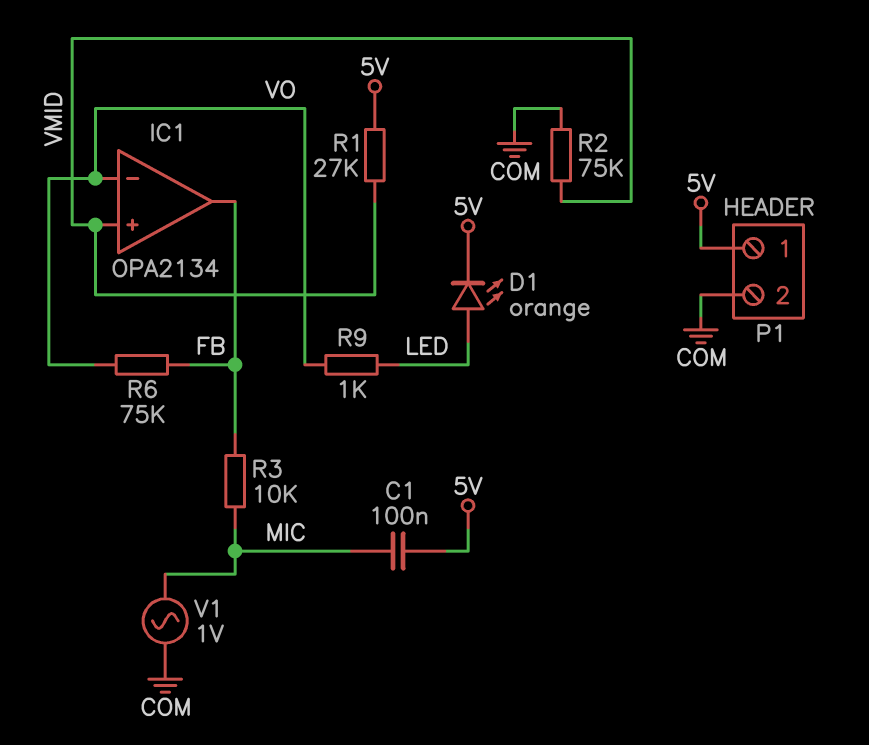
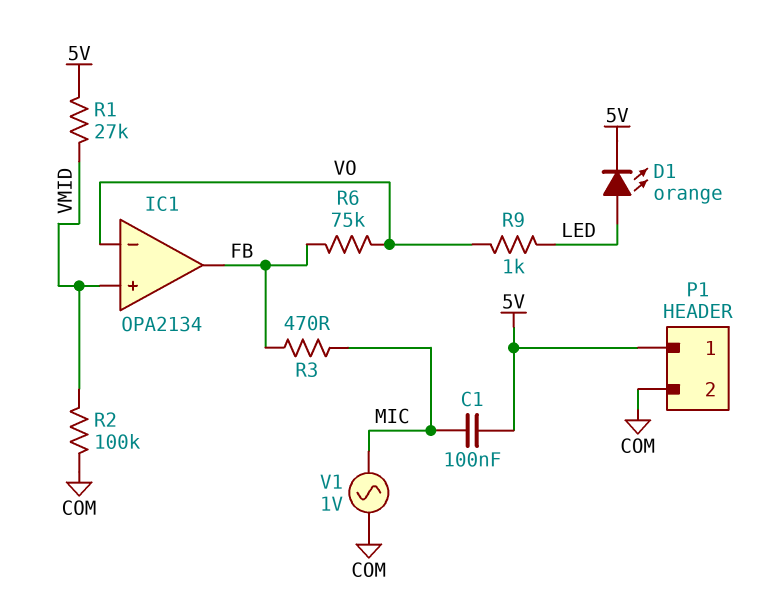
R2: 75k (COM, VMID) -> 100k (COM, VMID)
R3: 10k (FB, MIC) -> 470 (FB, MIC)

